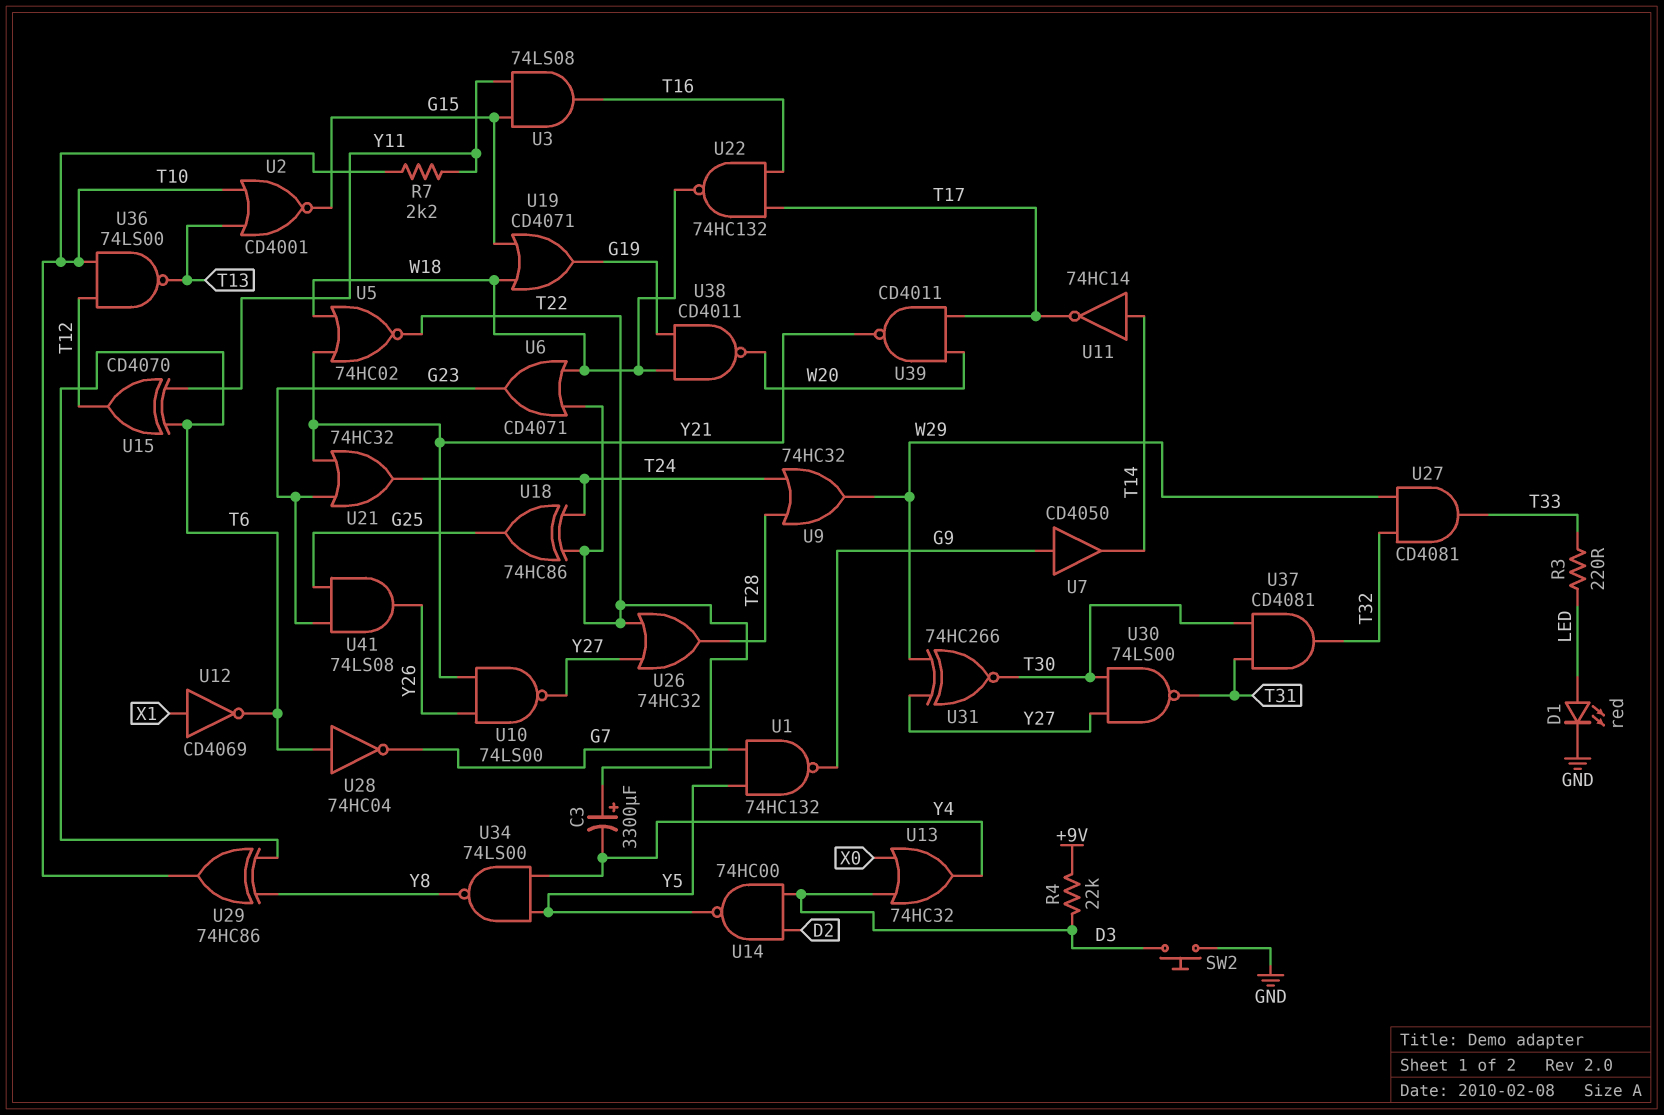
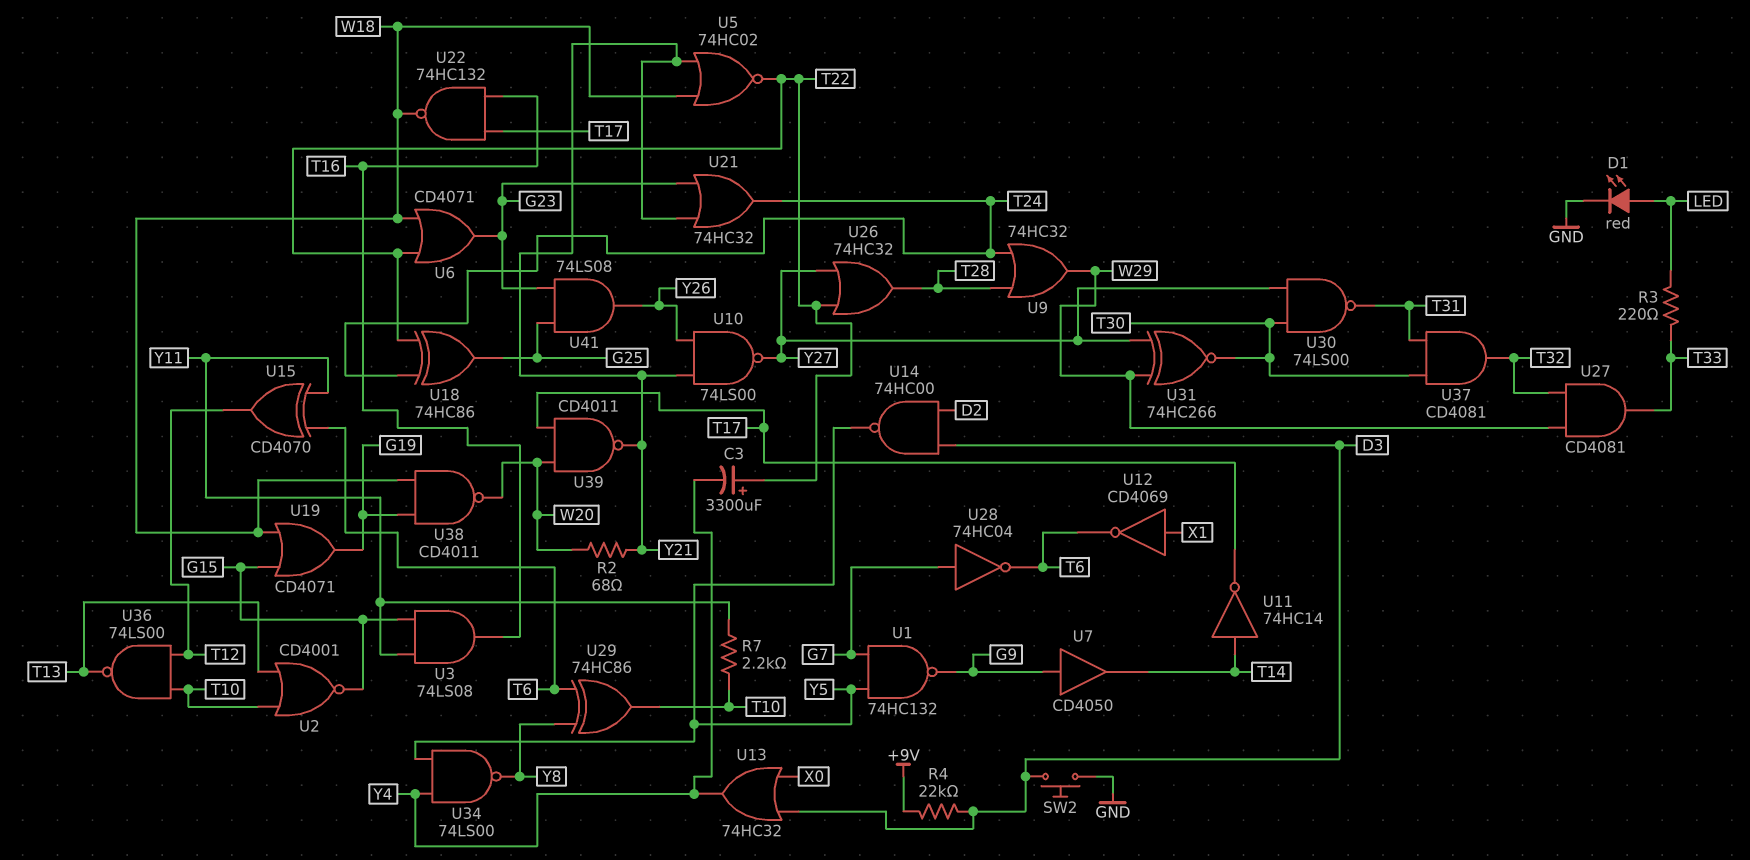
R2: none -> 68 (W20, Y21)
U28: NOT 74HC04 (in T6, out G7) -> NOT 74HC04 (in G7, out T6)

